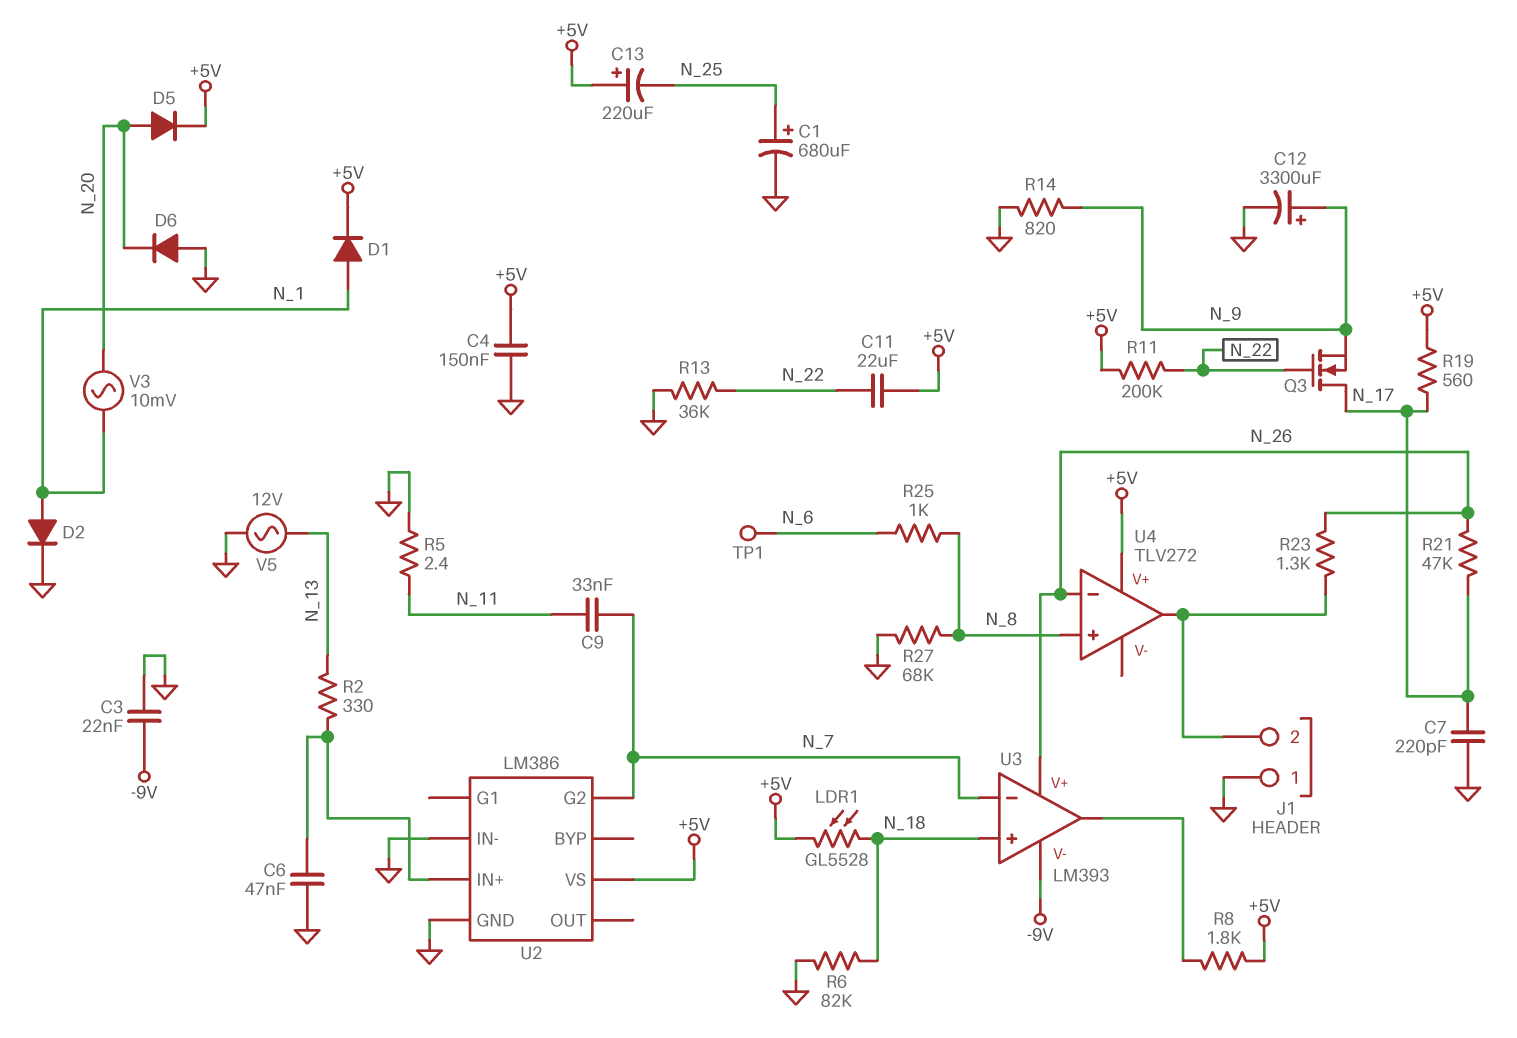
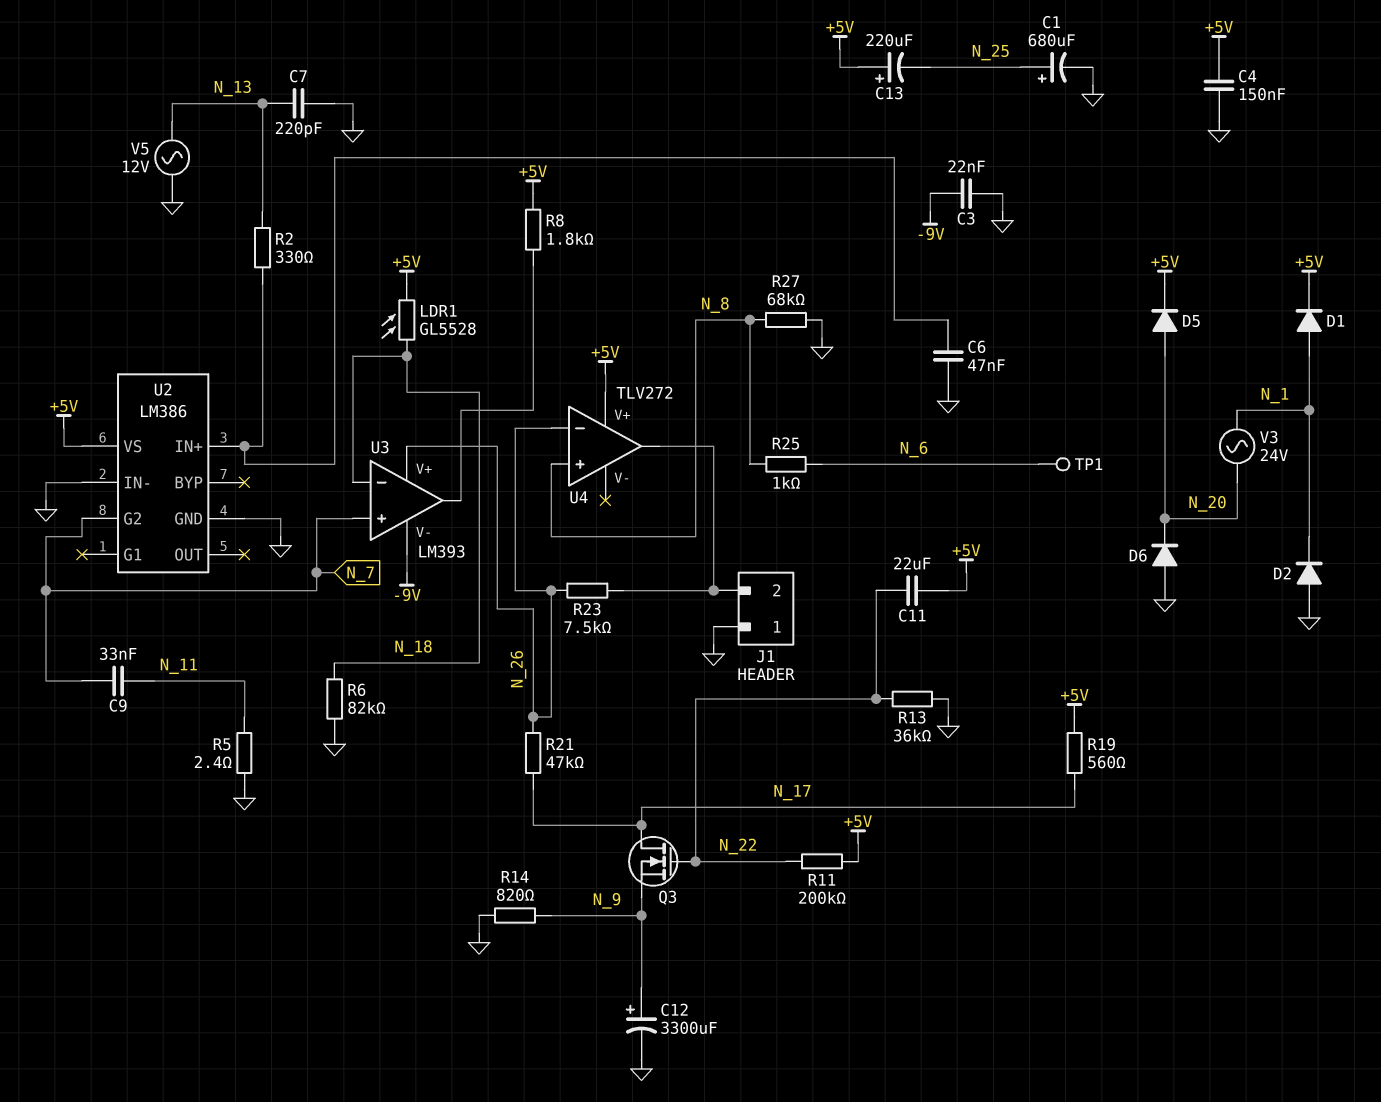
C7: 220pF (GND, N_17) -> 220pF (GND, N_13)
D2: diode (A N_1, K GND) -> diode (A GND, K N_1)
R23: 1.3k (J1/2, N_26) -> 7.5k (J1/2, N_26)
U3 pin in+: N_18 -> N_7
U3 pin in-: N_7 -> N_18
V3: AC 10mV (N_1, N_20) -> AC 24V (N_1, N_20)

